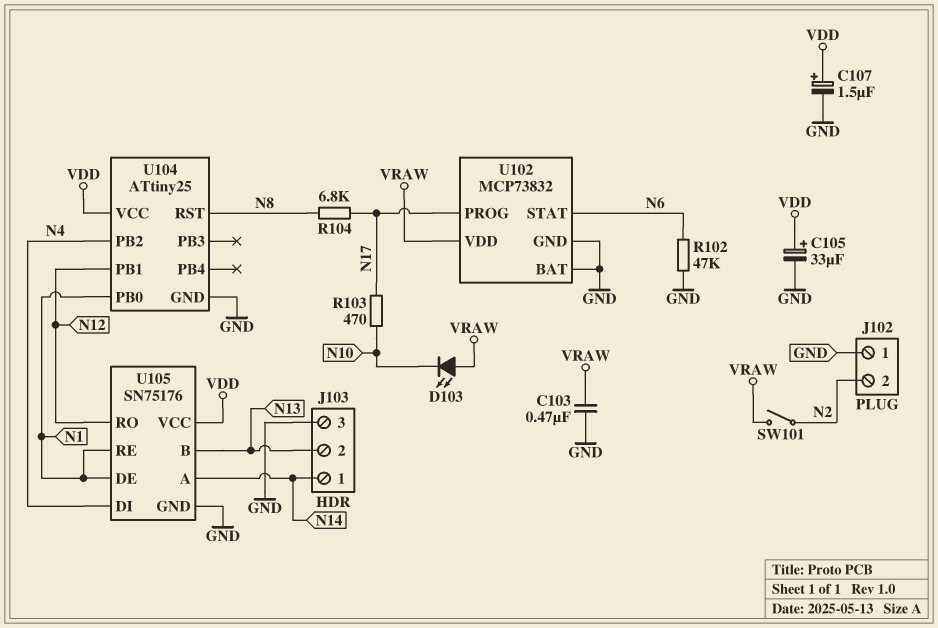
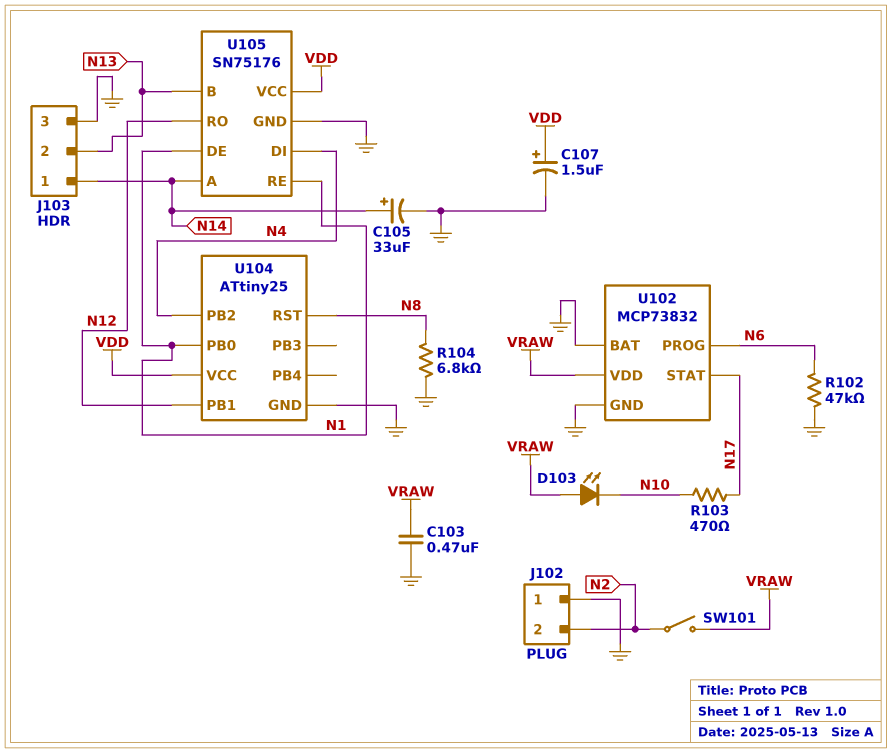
C105: 33uF (plus VDD, minus GND) -> 33uF (plus N14, minus GND)
R104: 6.8k (N8, N17) -> 6.8k (GND, N8)
U102 pin PROG: N17 -> N6
U102 pin STAT: N6 -> N17

